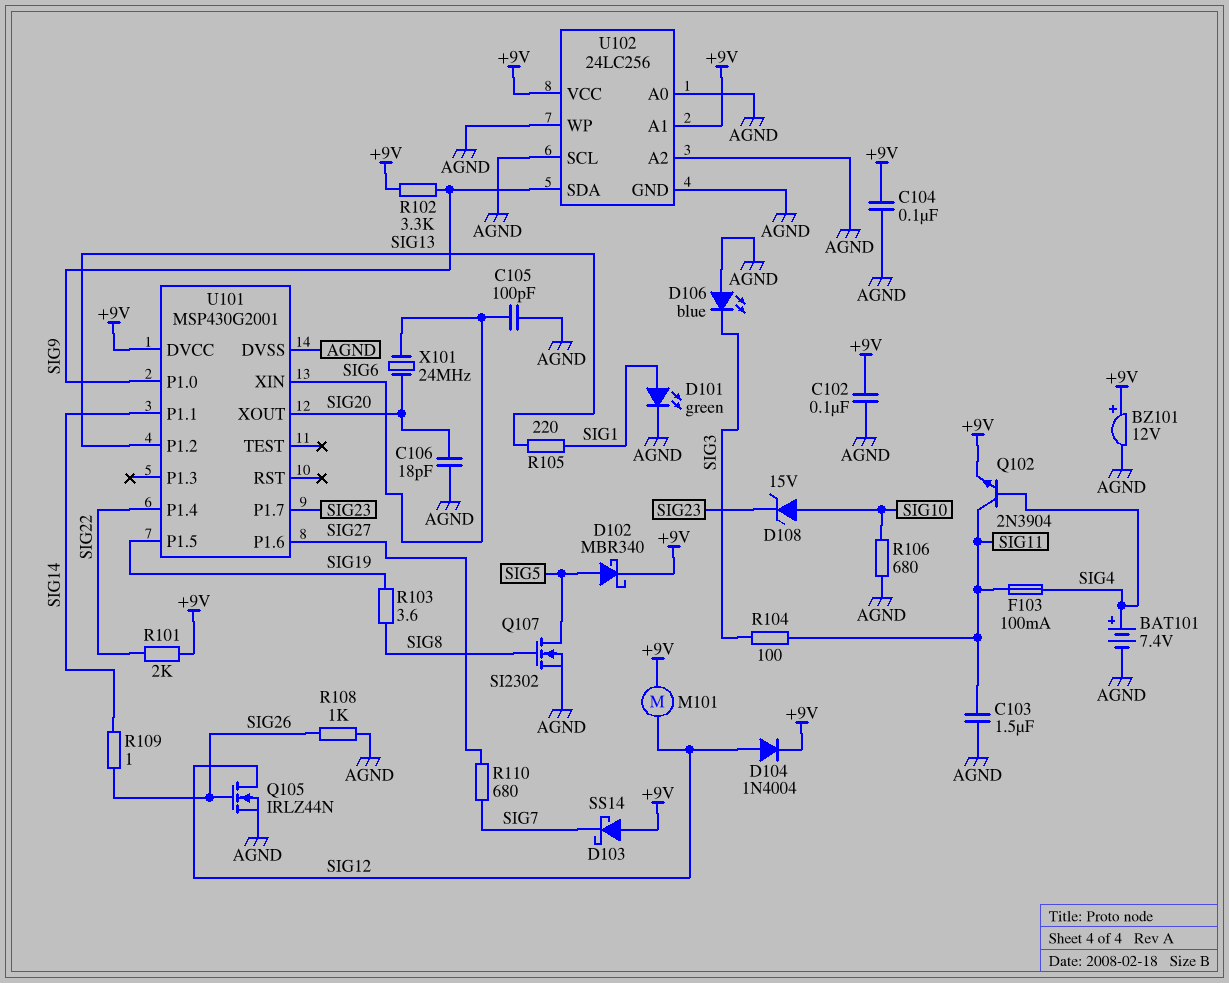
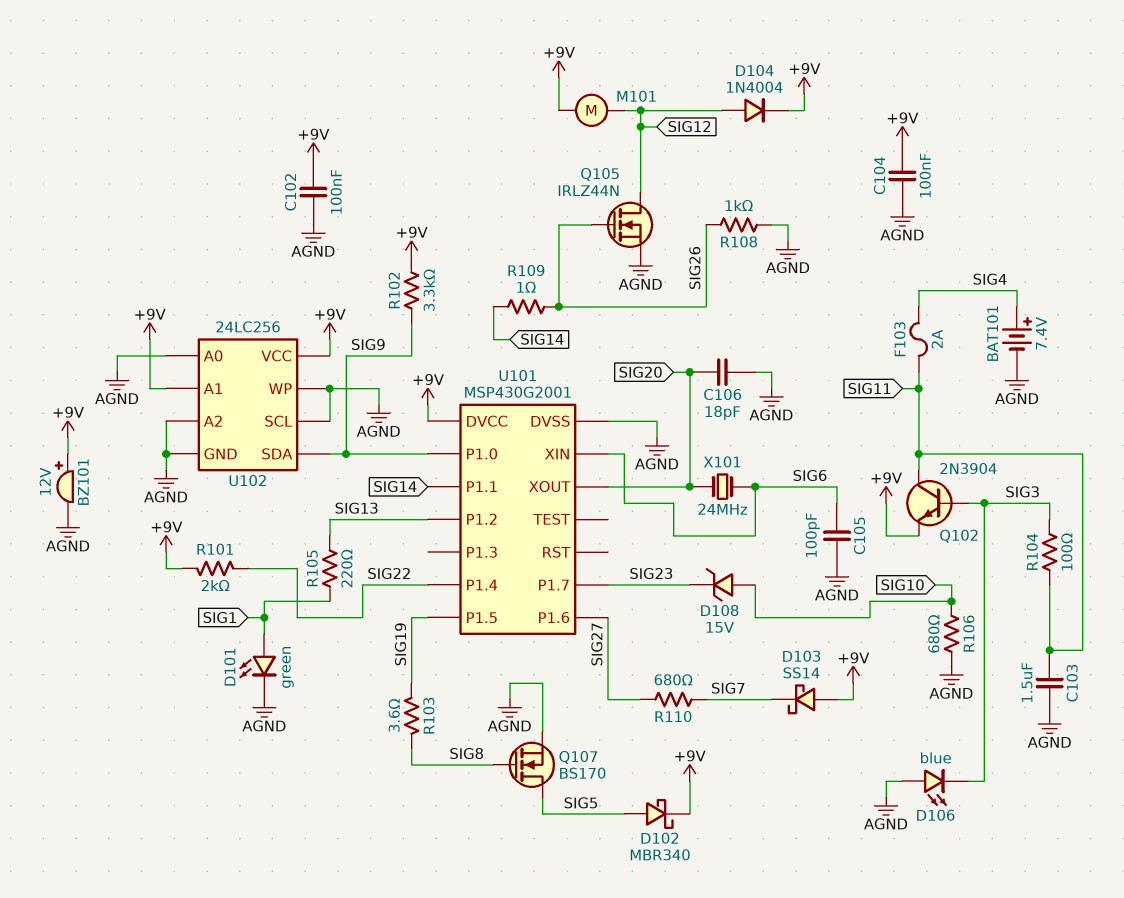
F103: 100mA (SIG4, SIG11) -> 2A (SIG4, SIG11)
Q102: NPN 2N3904 (B SIG4, C SIG11, E +9V) -> NPN 2N3904 (B SIG3, C SIG11, E +9V)
Q107: NMOS SI2302 (G SIG8, D SIG5, S AGND) -> NMOS BS170 (G SIG8, D SIG5, S AGND)

